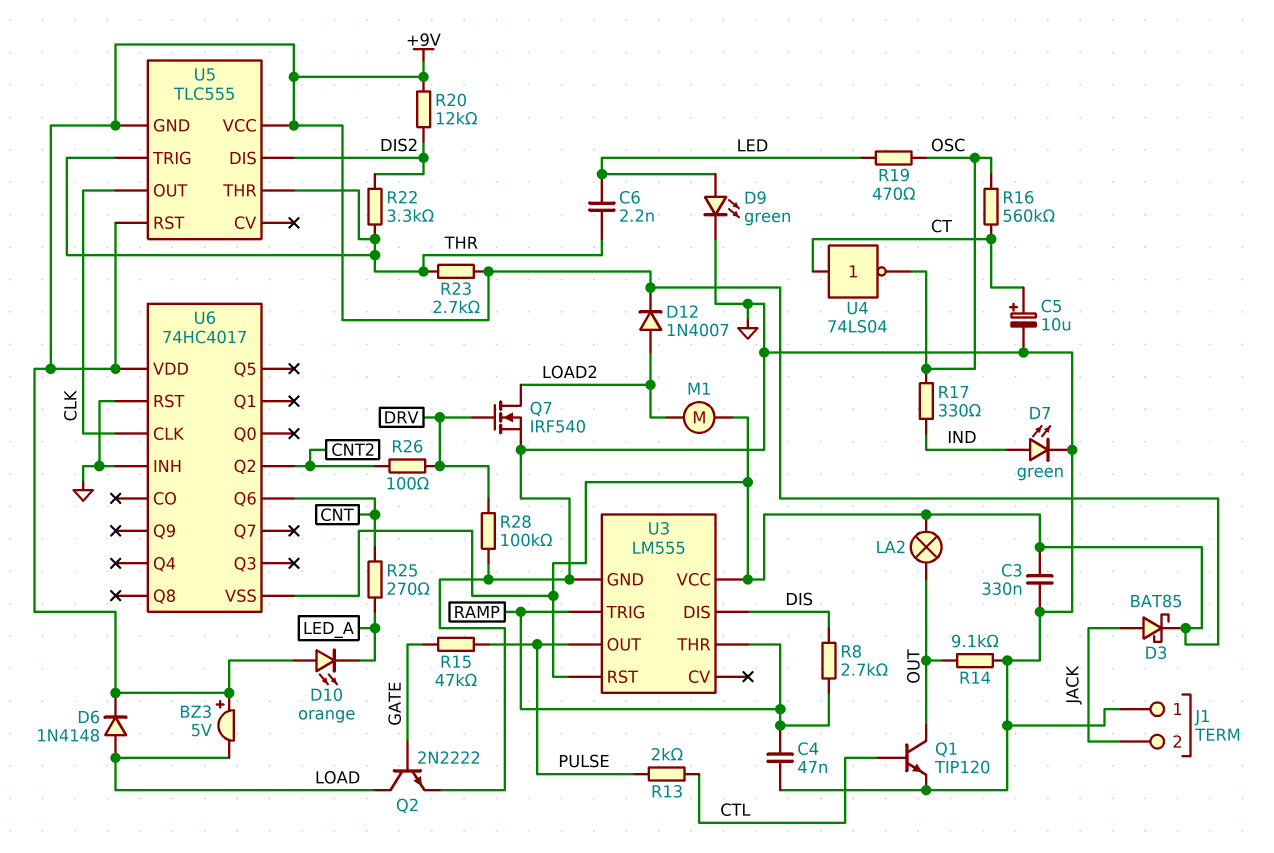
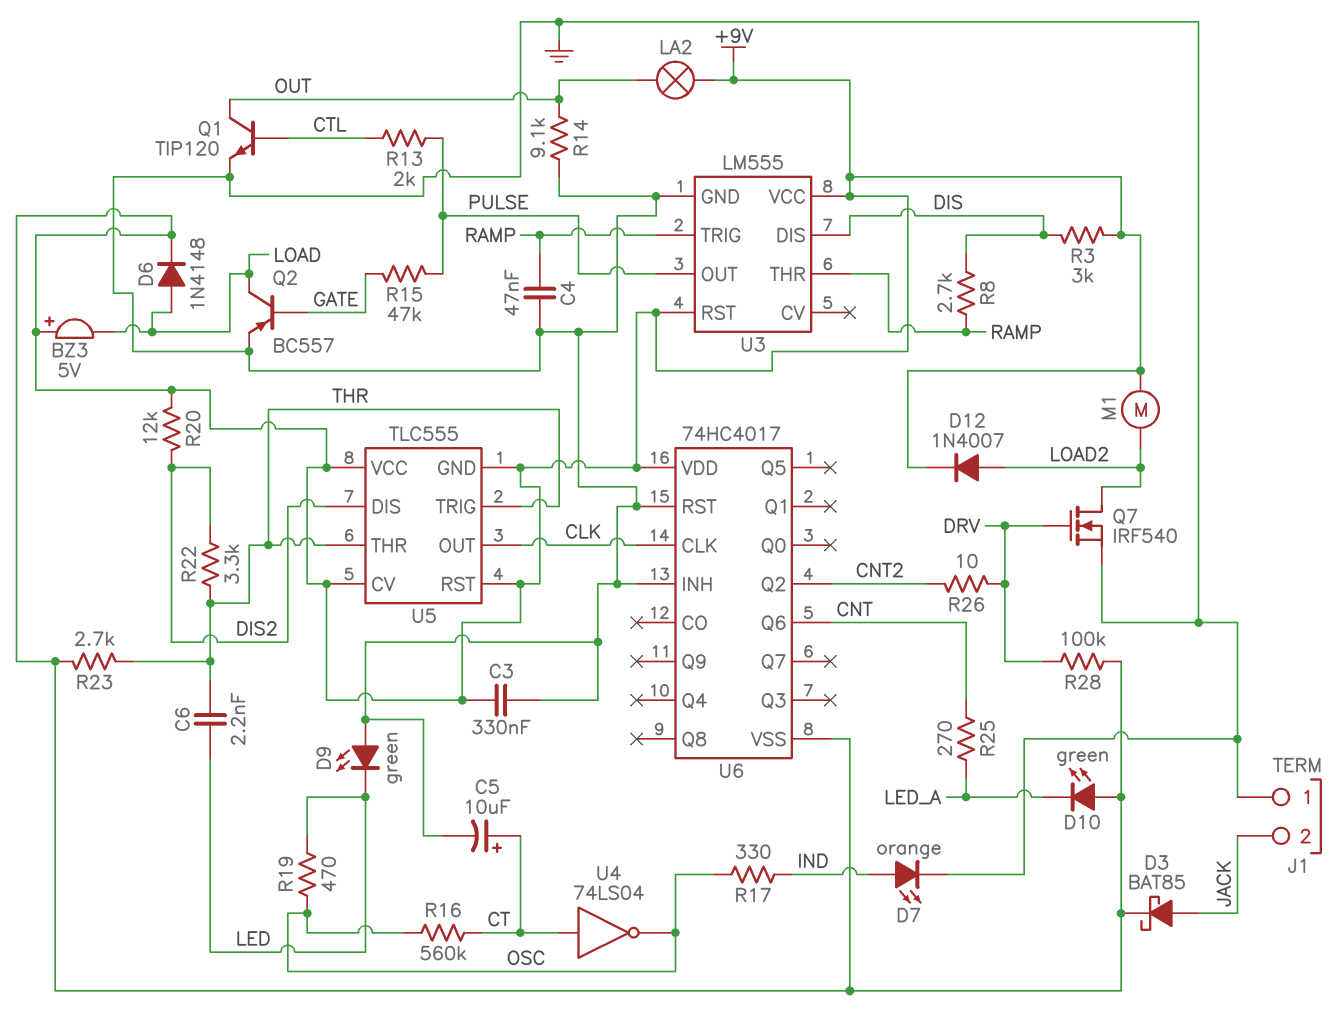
D7: LED green (A IND, K GND) -> LED orange (A IND, K GND)
D9: LED green (A LED, K GND) -> LED green (A GND, K LED)
D10: LED orange (A +9V, K LED_A) -> LED green (A +9V, K LED_A)
Q2: NPN 2N2222 (B GATE, C LOAD, E GND) -> PNP BC557 (B GATE, C LOAD, E GND)
R3: none -> 3k (+9V, DIS)
R26: 100 (CNT2, DRV) -> 10 (CNT2, DRV)
R28: 100k (DRV, GND) -> 100k (+9V, DRV)
U5 pin CV: none -> +9V

